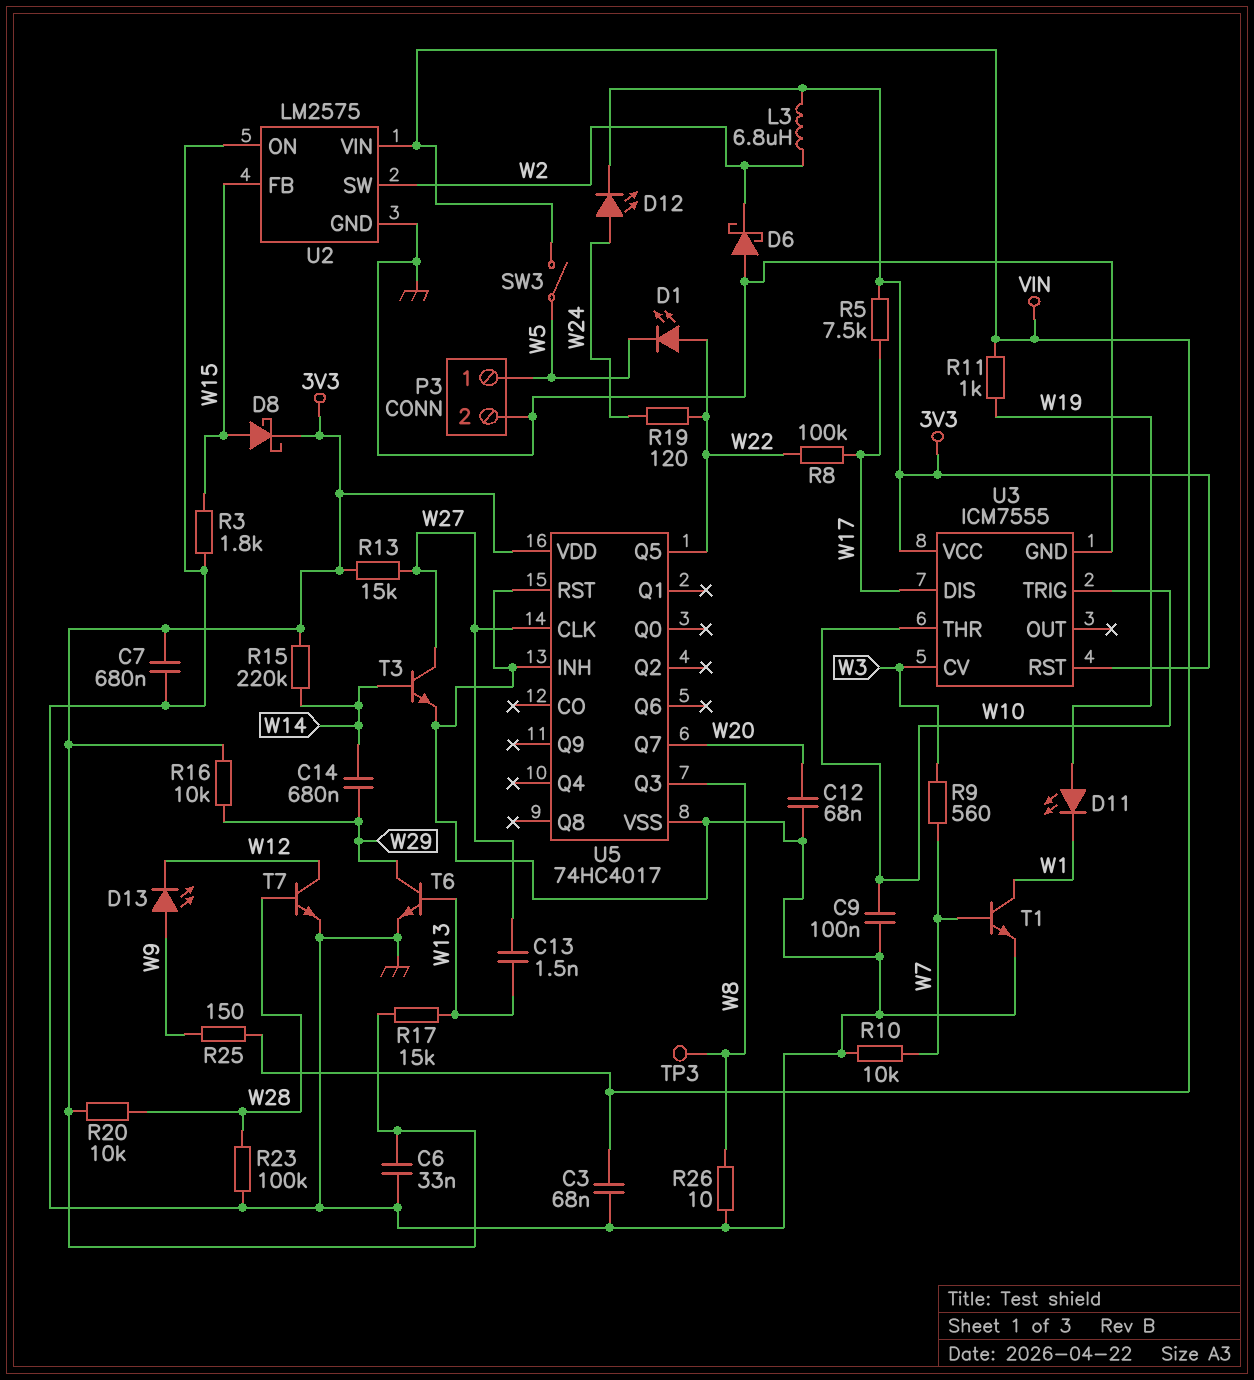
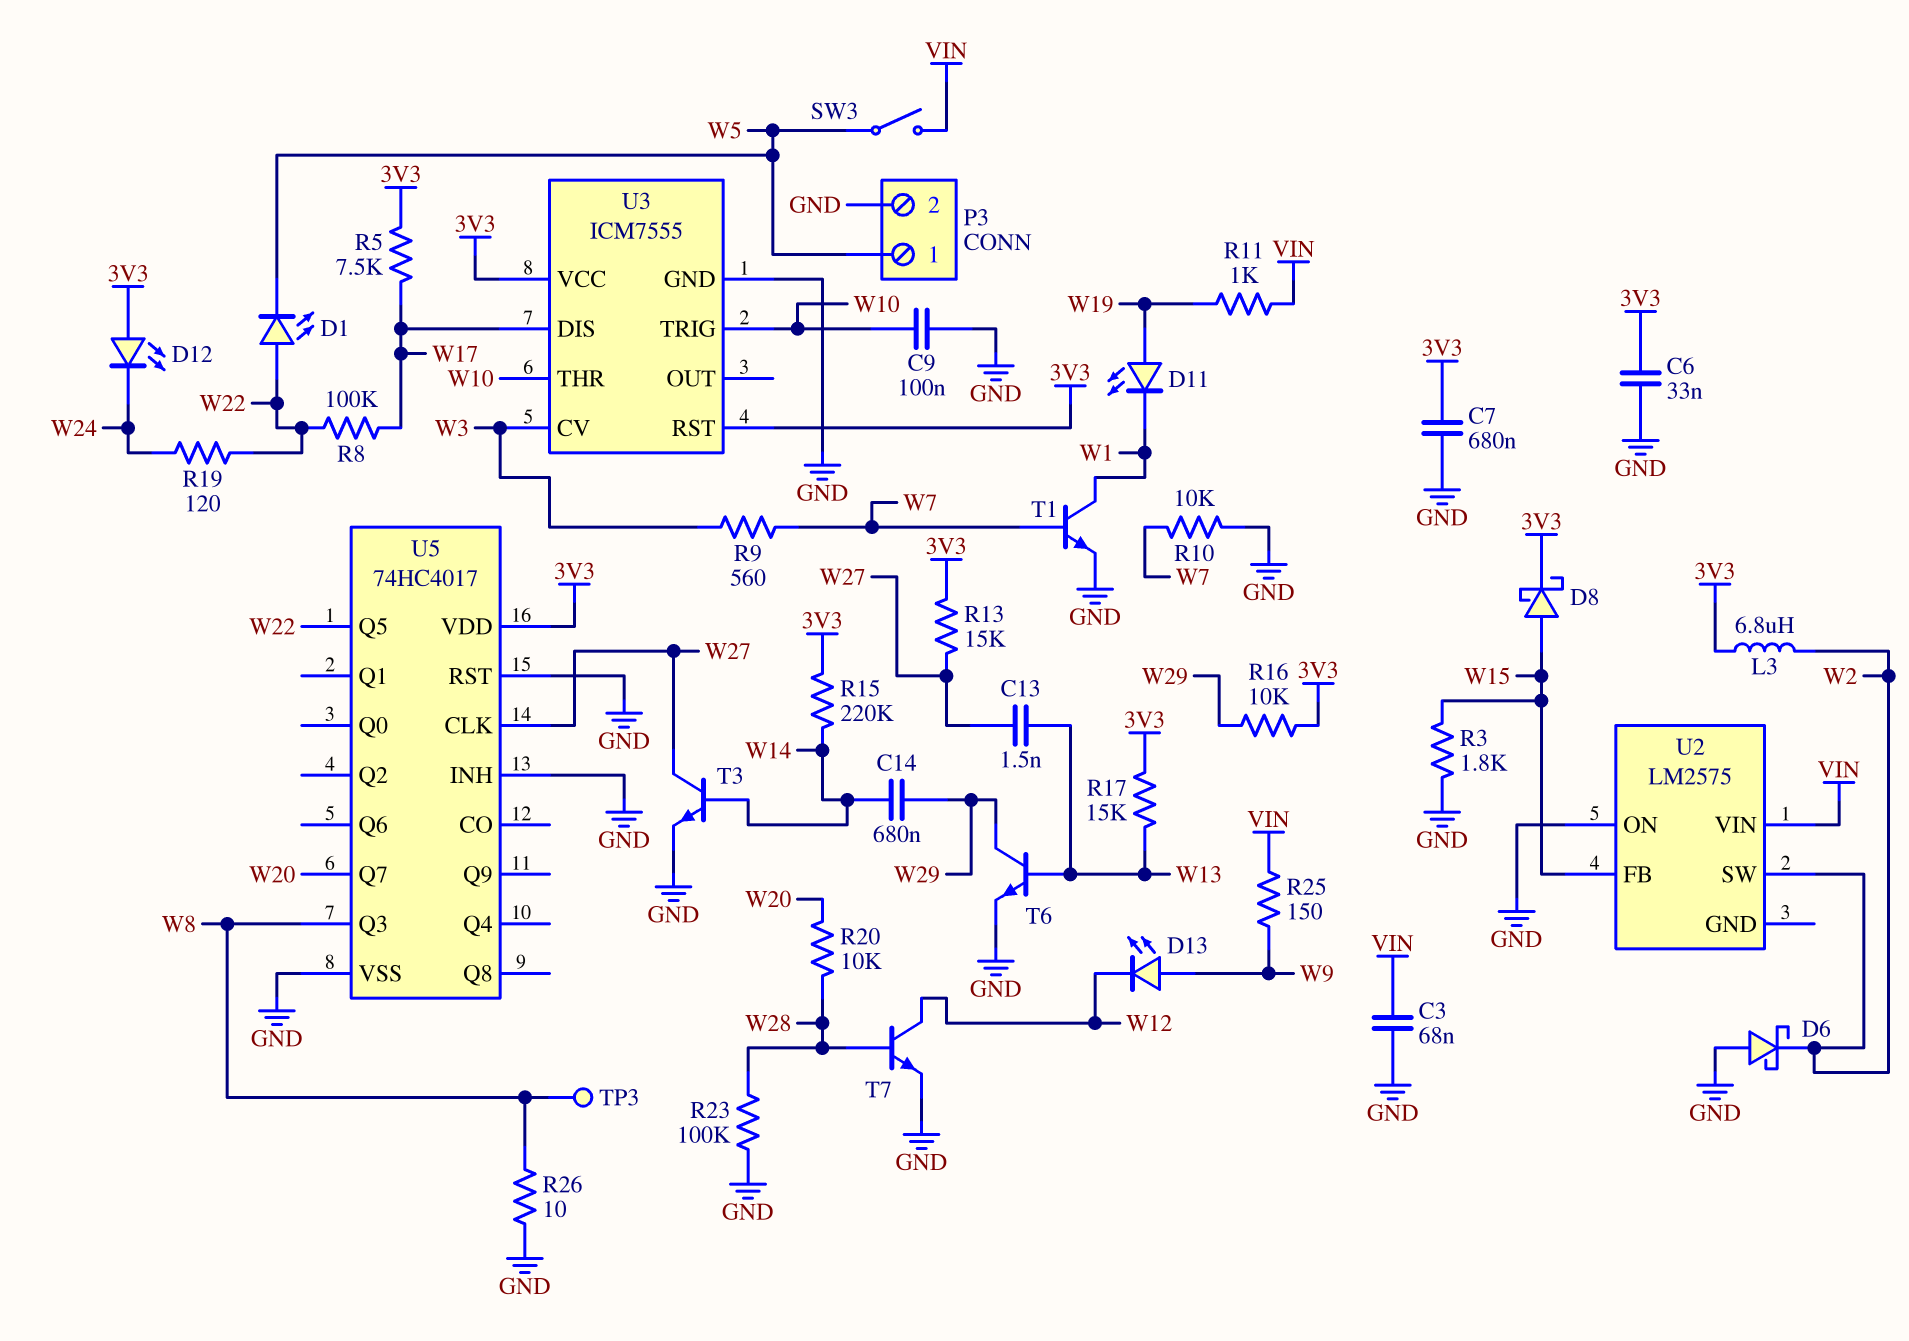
C12: 68nF (GND, W20) -> none
D12: LED (A W24, K 3V3) -> LED (A 3V3, K W24)
R20: 10k (3V3, W28) -> 10k (W20, W28)
U2 pin GND: GND -> none

